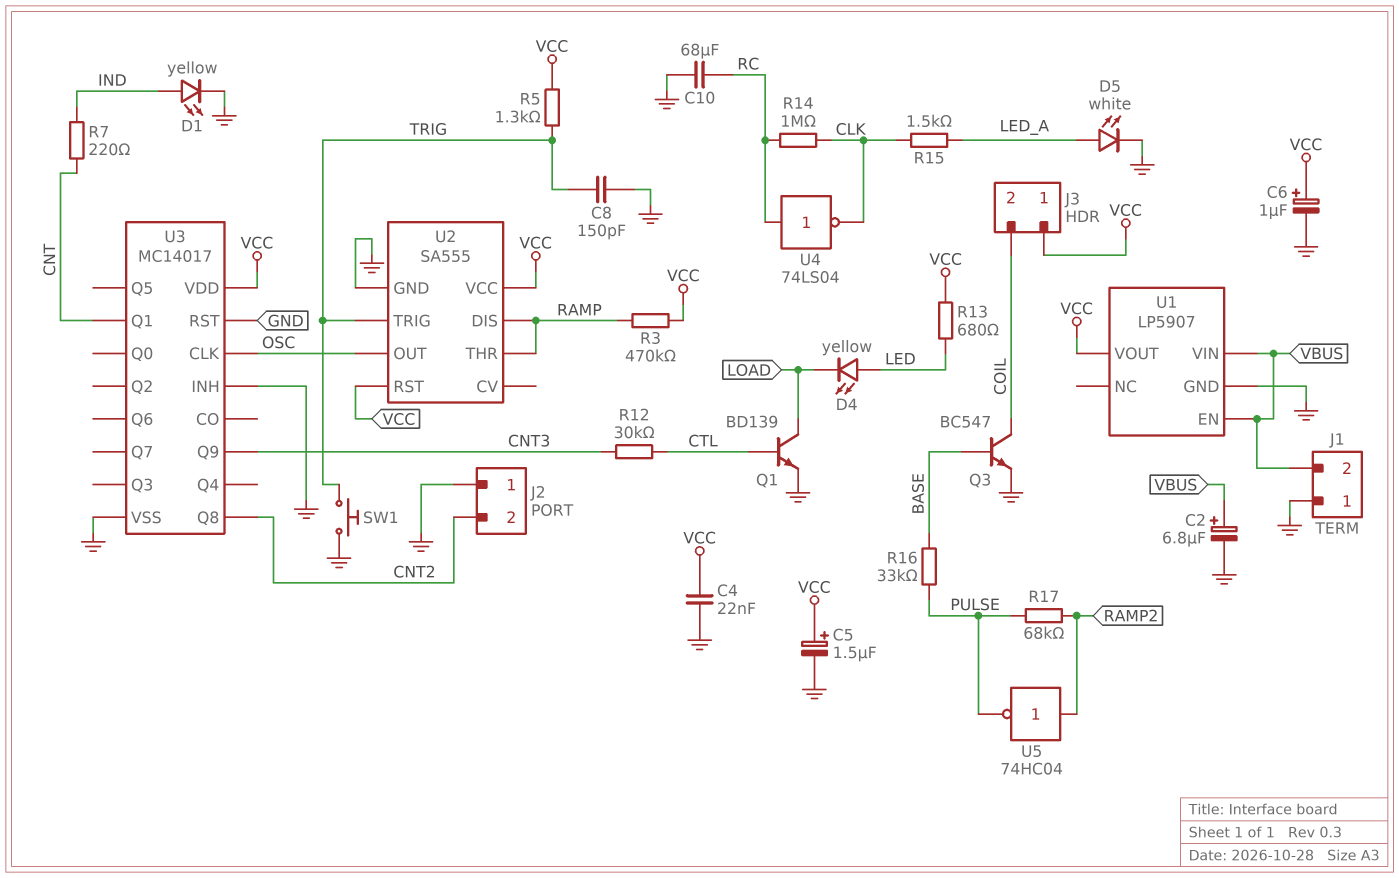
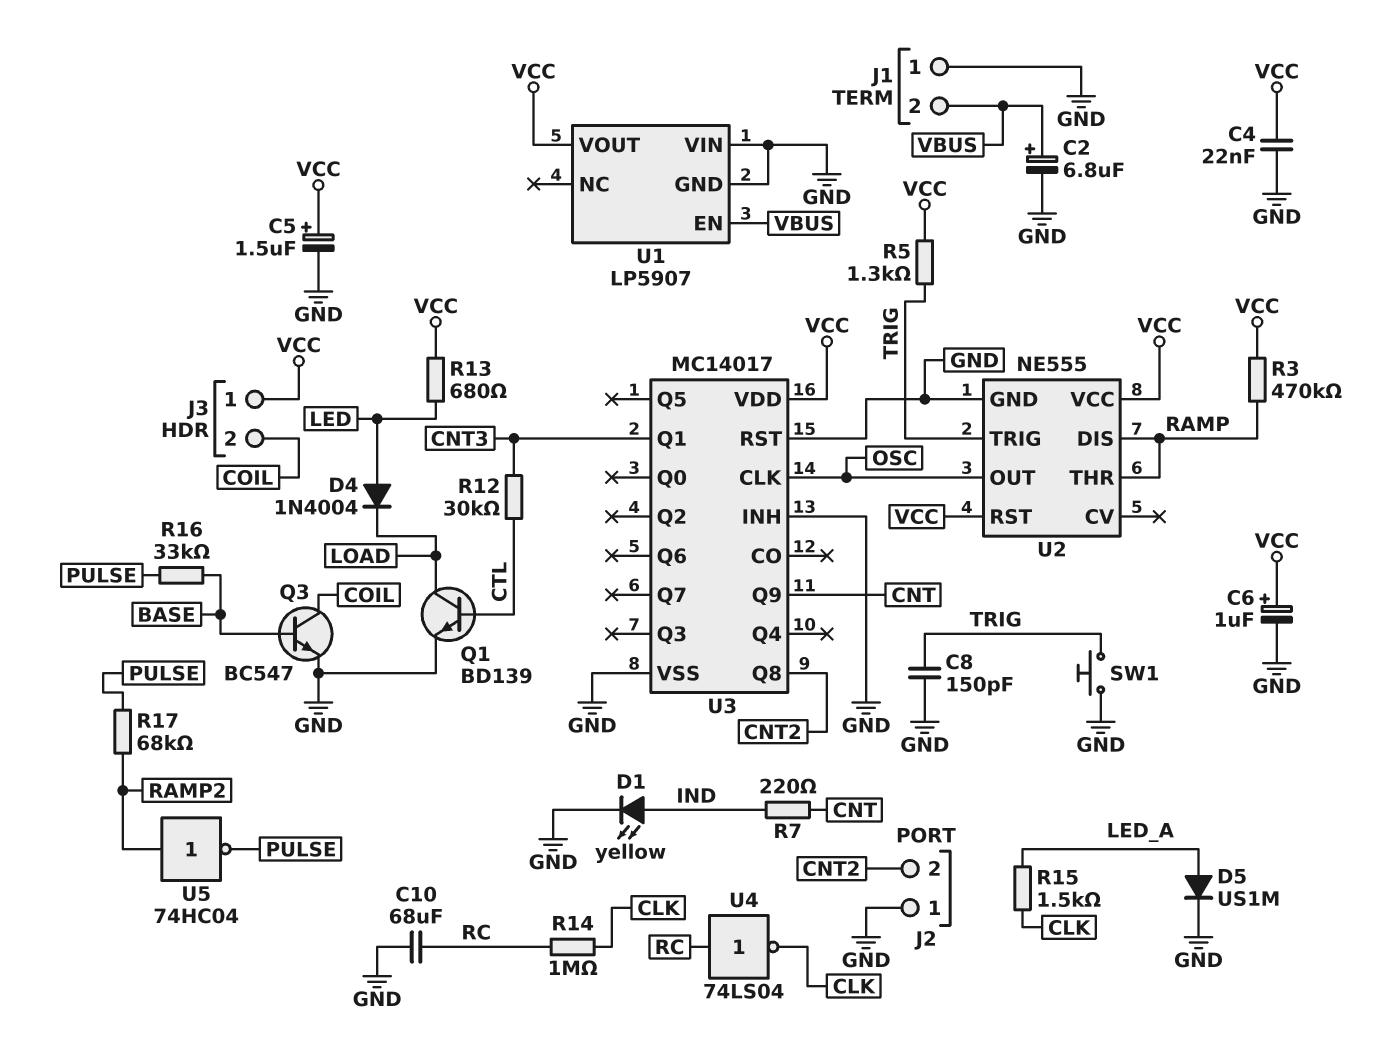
D4: LED yellow (A LED, K LOAD) -> diode 1N4004 (A LED, K LOAD)
D5: LED white (A LED_A, K GND) -> diode US1M (A LED_A, K GND)
U1 pin VIN: VBUS -> GND
U2: SA555 -> NE555
U3 pin Q1: CNT -> CNT3
U3 pin Q9: CNT3 -> CNT

